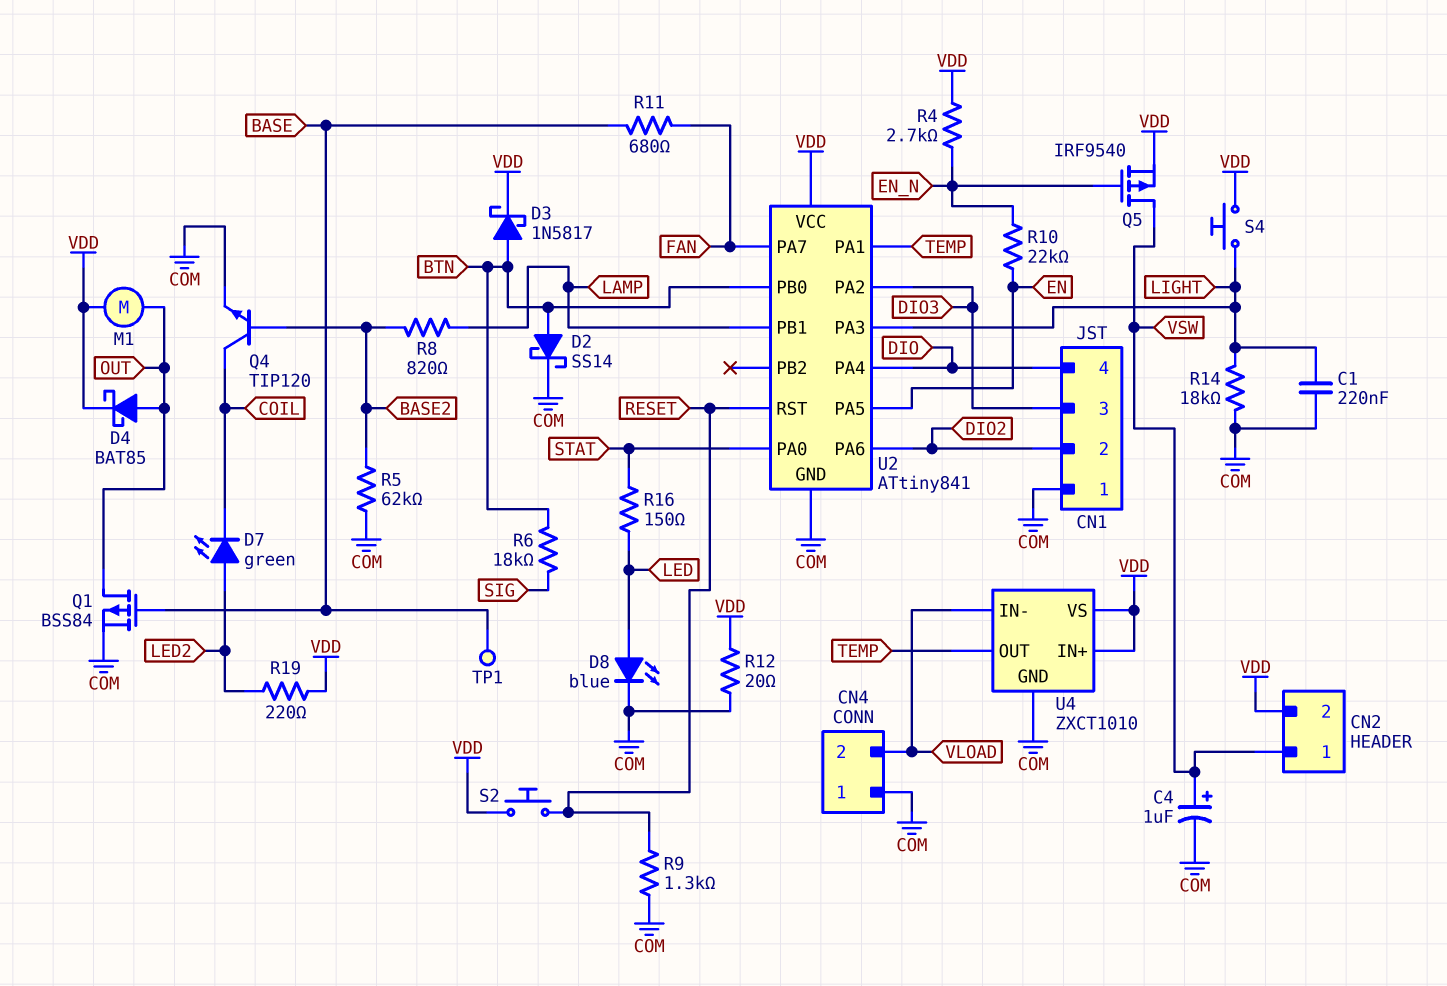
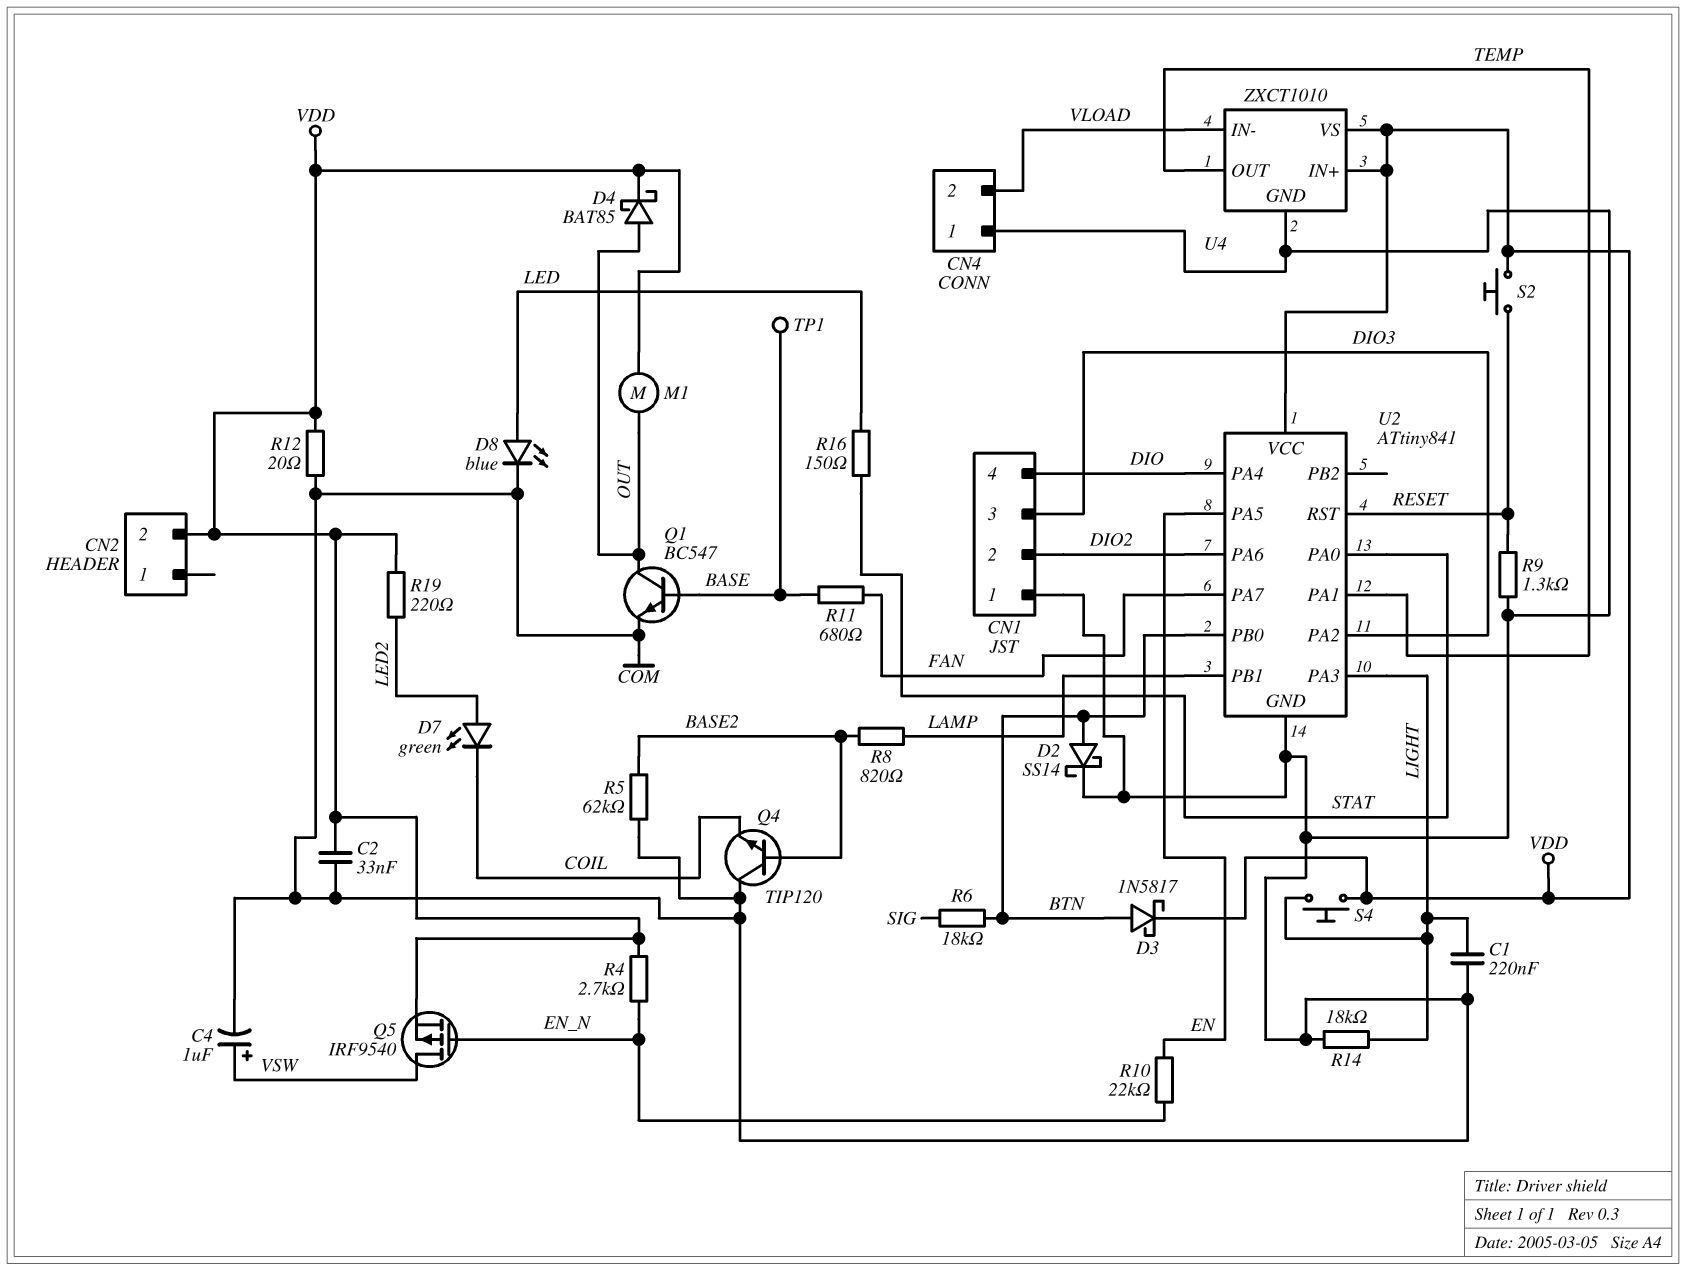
C2: none -> 33nF (COM, VDD)
CN2 pin 1: VSW -> none
Q1: PMOS BSS84 (G BASE, D OUT, S COM) -> NPN BC547 (B BASE, C OUT, E COM)
Q4: NPN TIP120 (B BASE2, C COIL, E COM) -> NPN TIP120 (B BASE2, C COM, E COIL)

